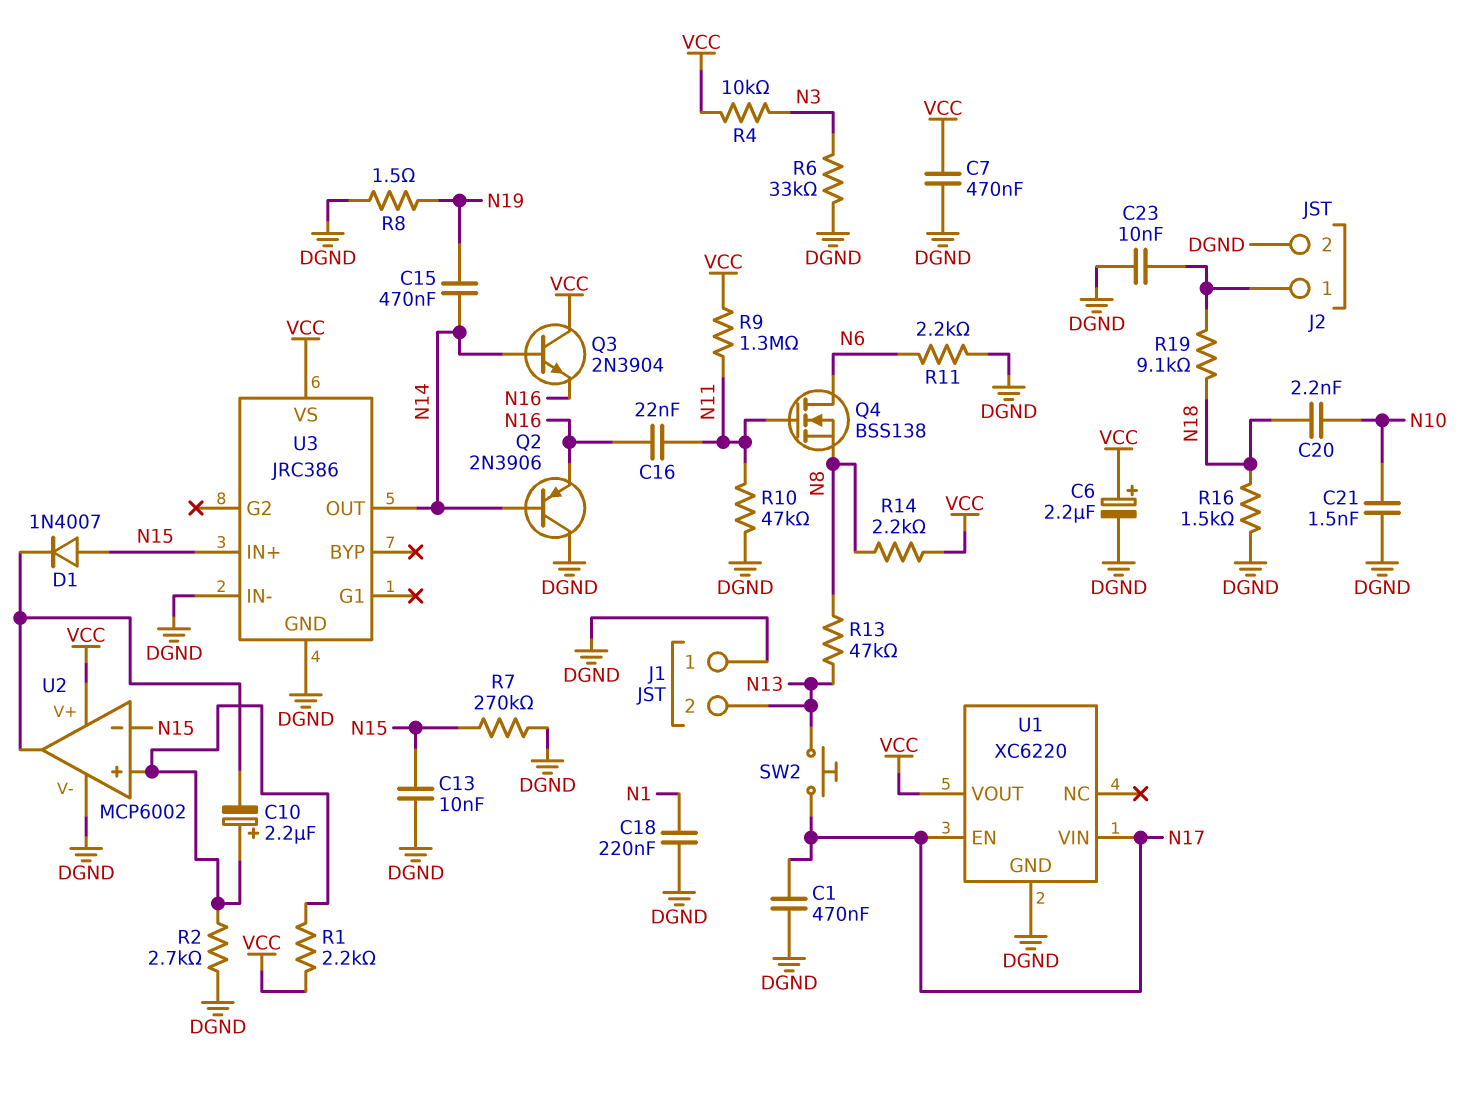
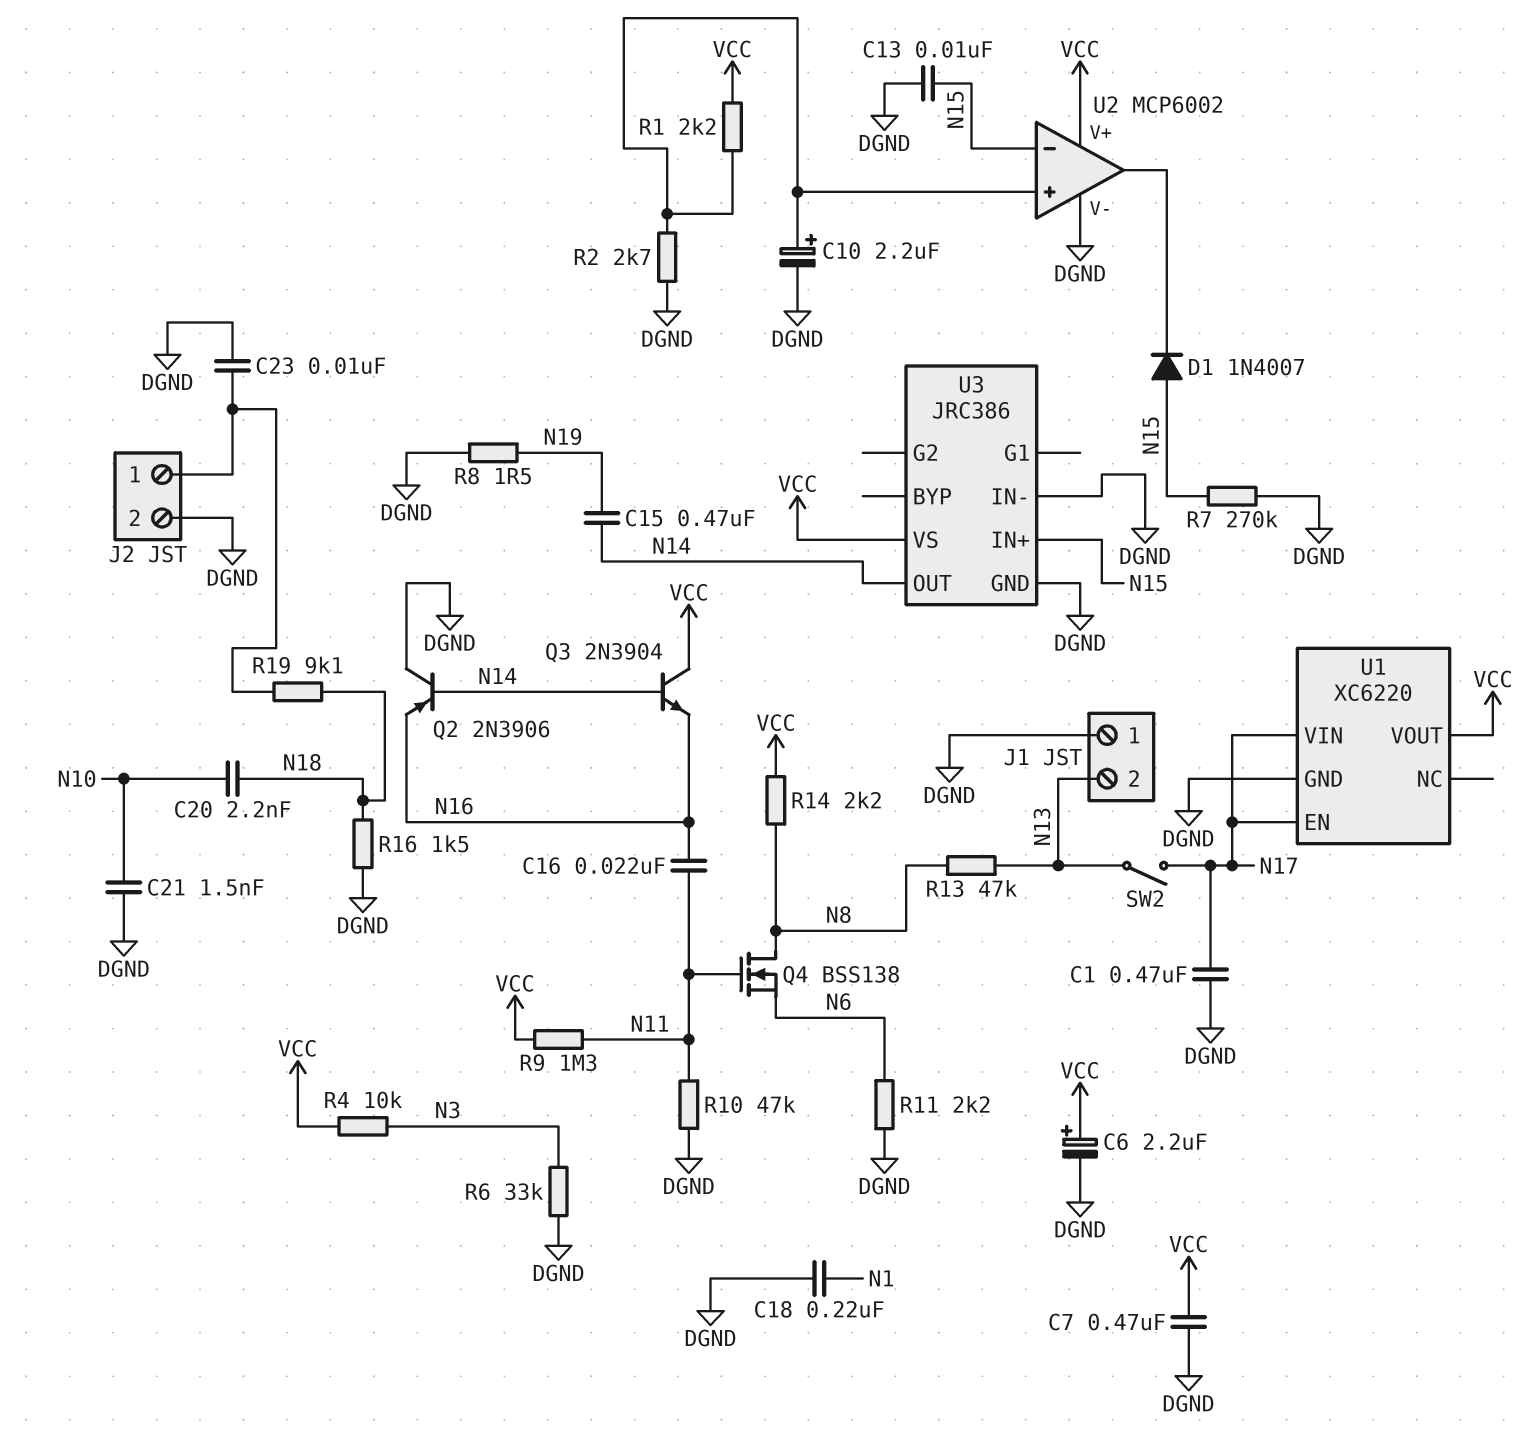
C10: 2.2uF (plus U2/in+, minus U2/out) -> 2.2uF (plus U2/in+, minus DGND)
Q4: NMOS BSS138 (G N11, D N6, S N8) -> NMOS BSS138 (G N11, D N8, S N6)
SW2: button (N13, N17) -> switch (N13, N17)

